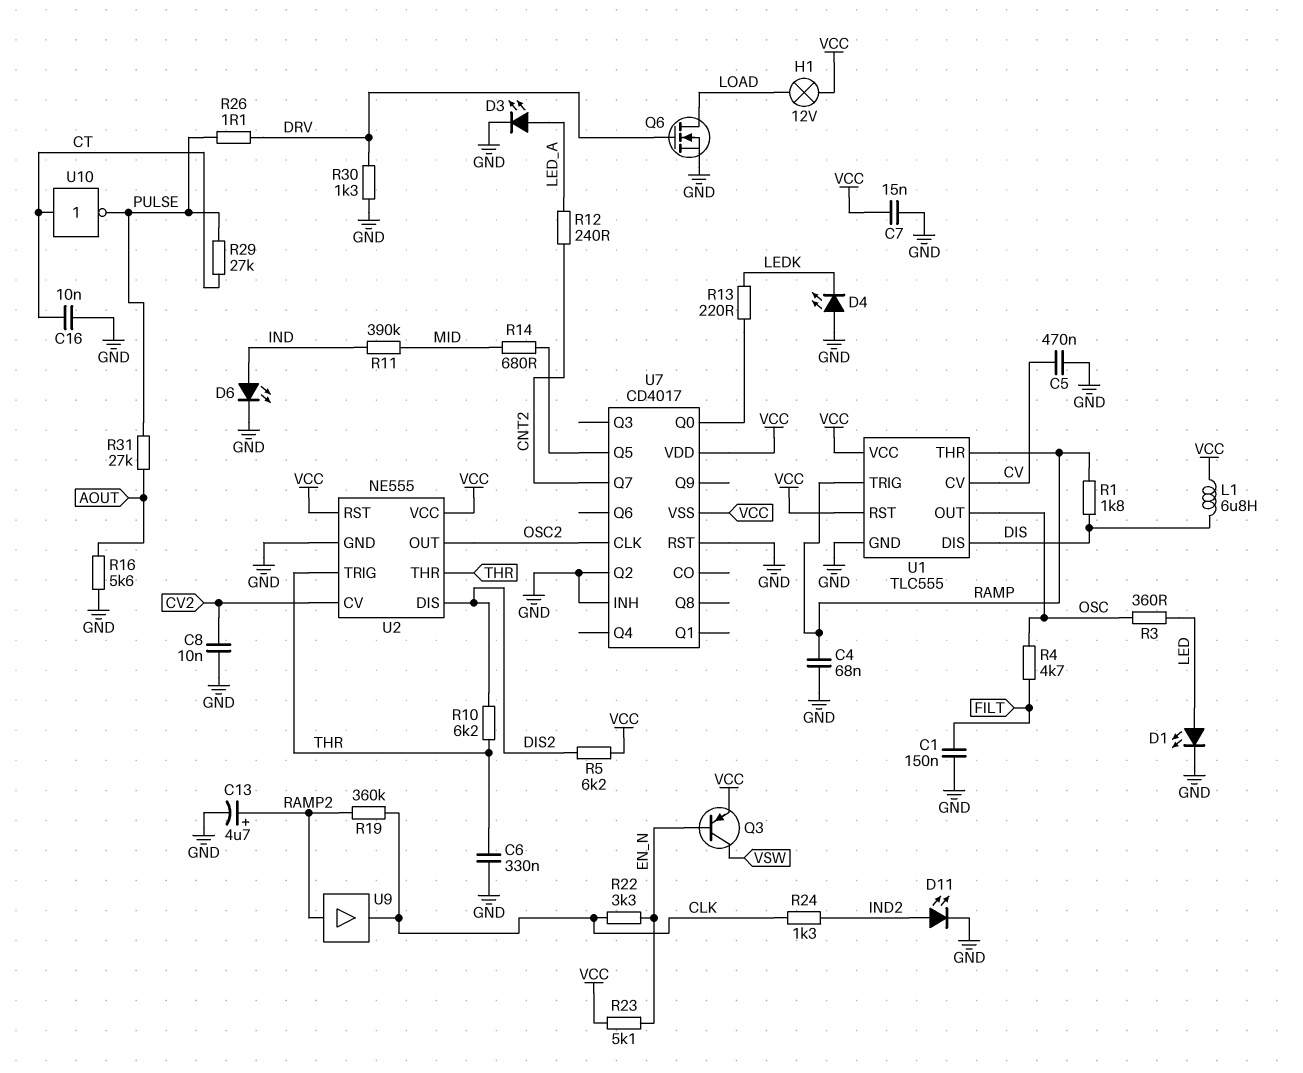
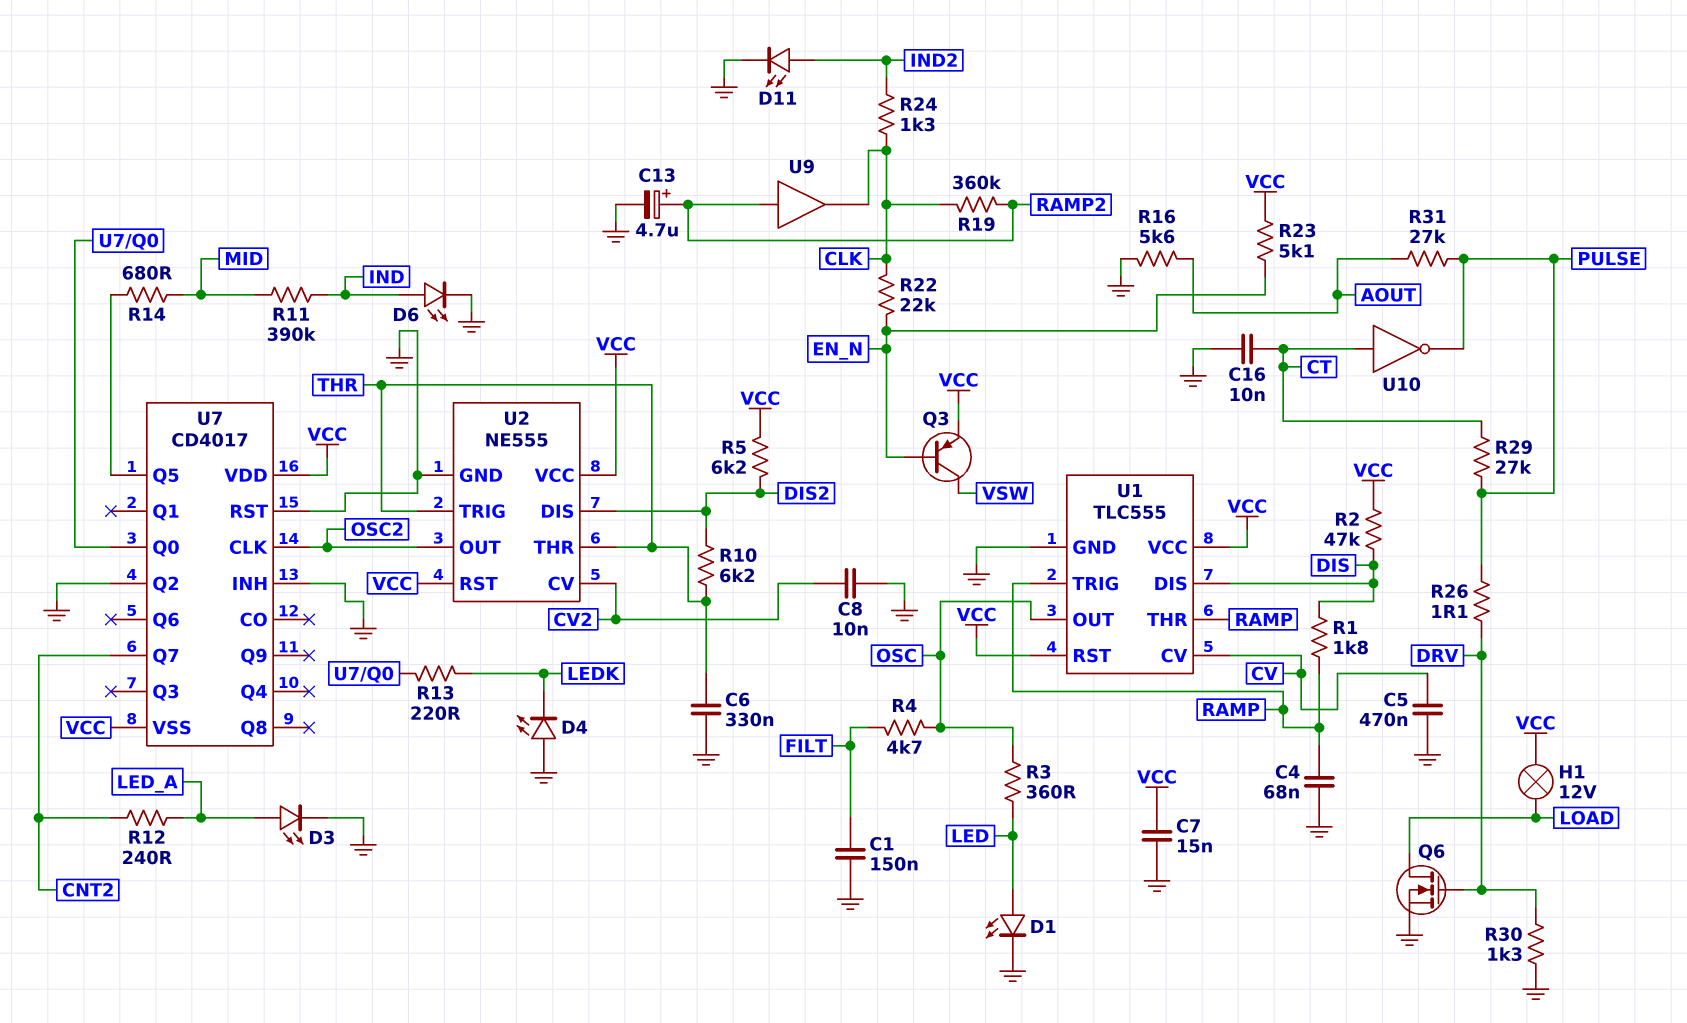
L1: 6.8uH (DIS, VCC) -> none
R2: none -> 47k (DIS, VCC)
R22: 3.3k (CLK, EN_N) -> 22k (CLK, EN_N)

